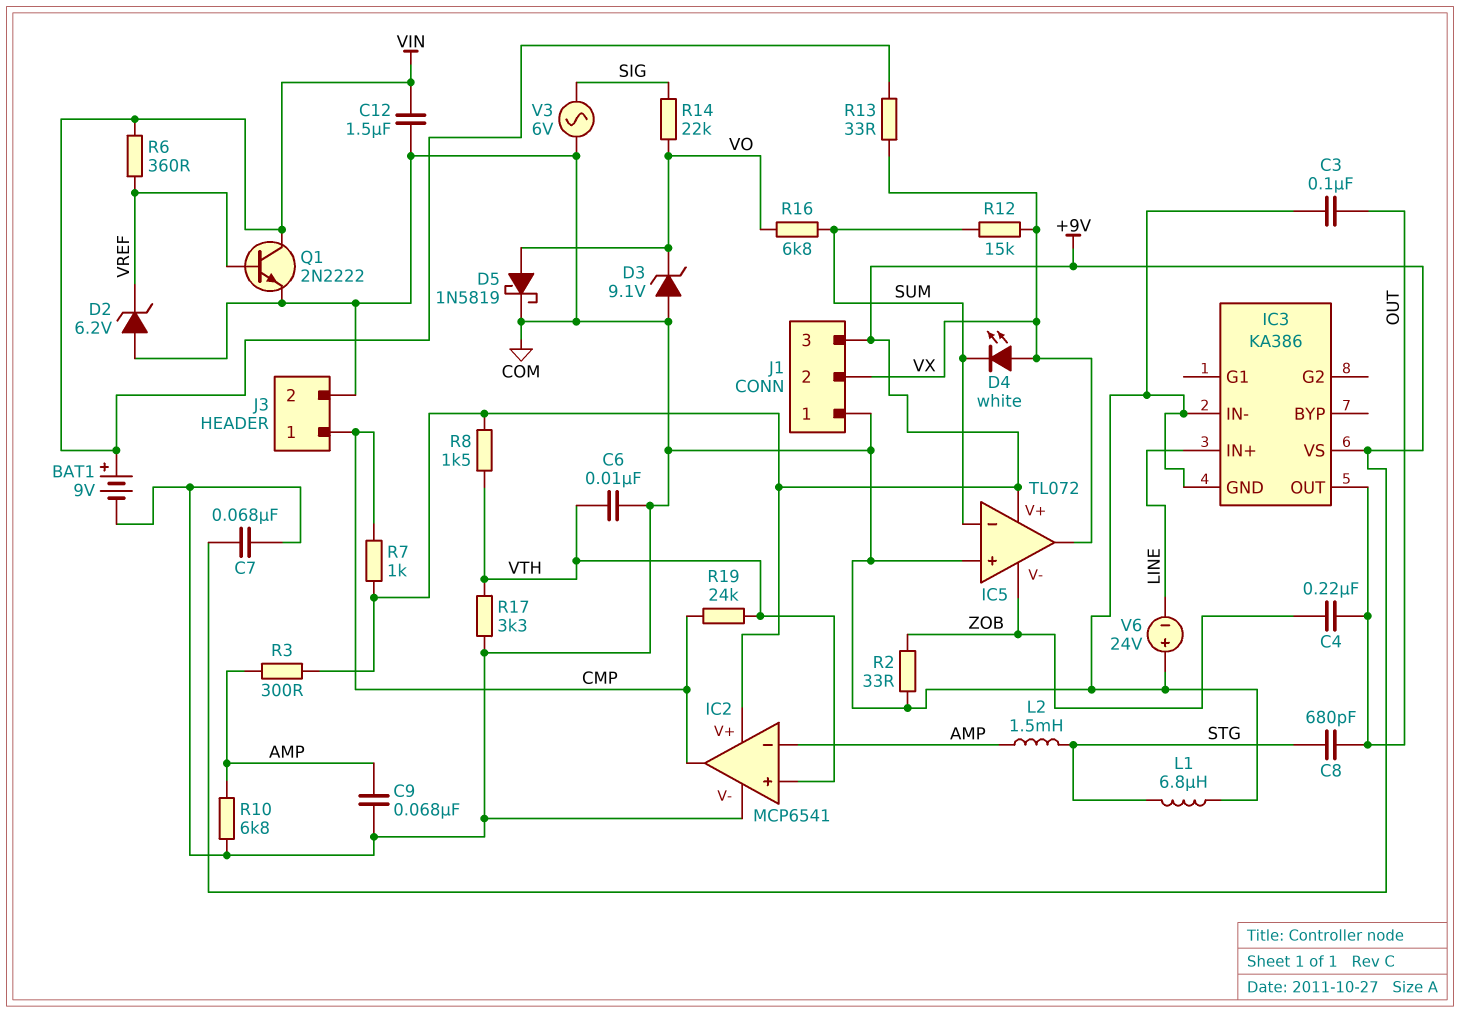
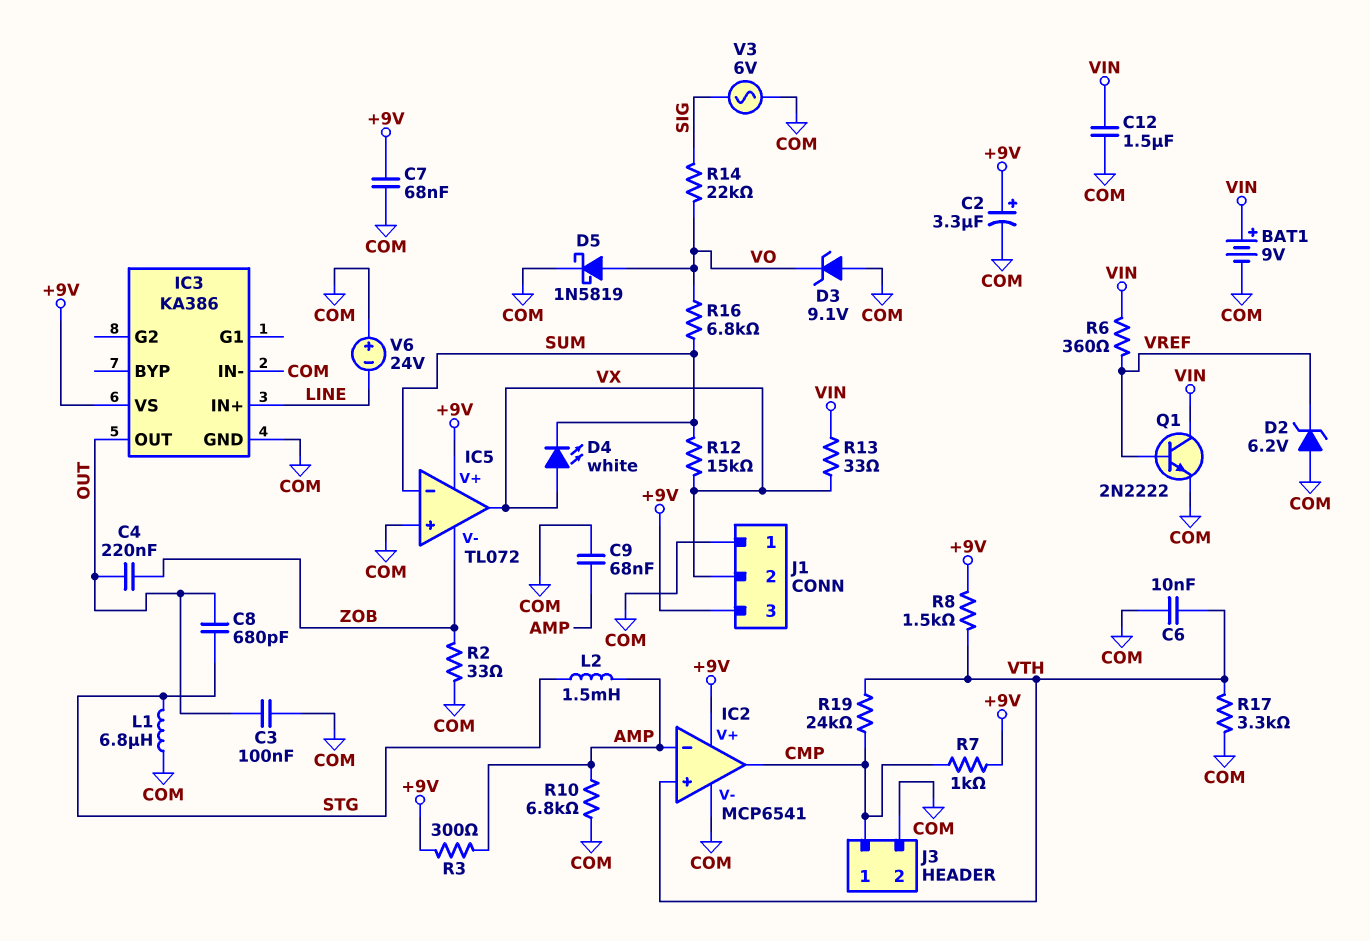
C2: none -> 3.3uF (plus +9V, minus COM)

